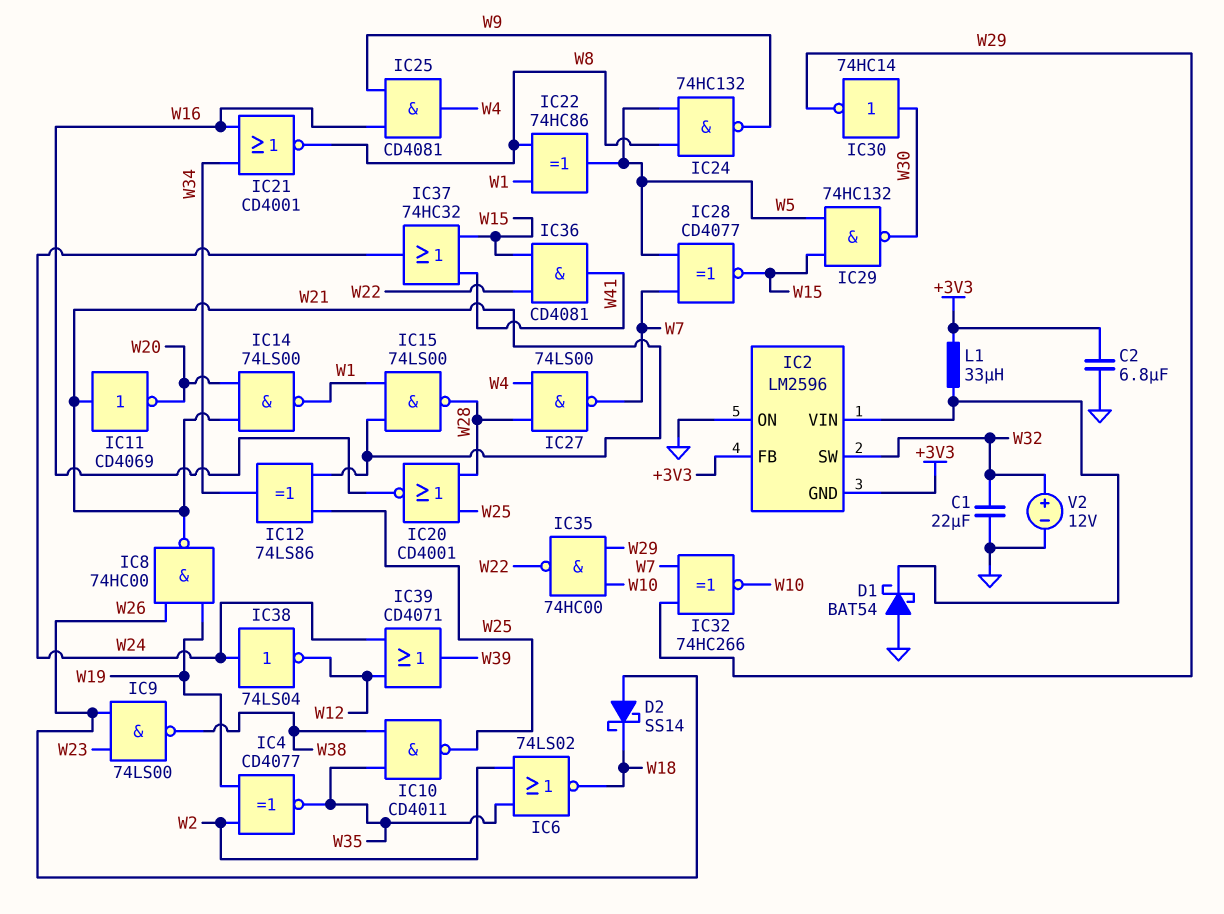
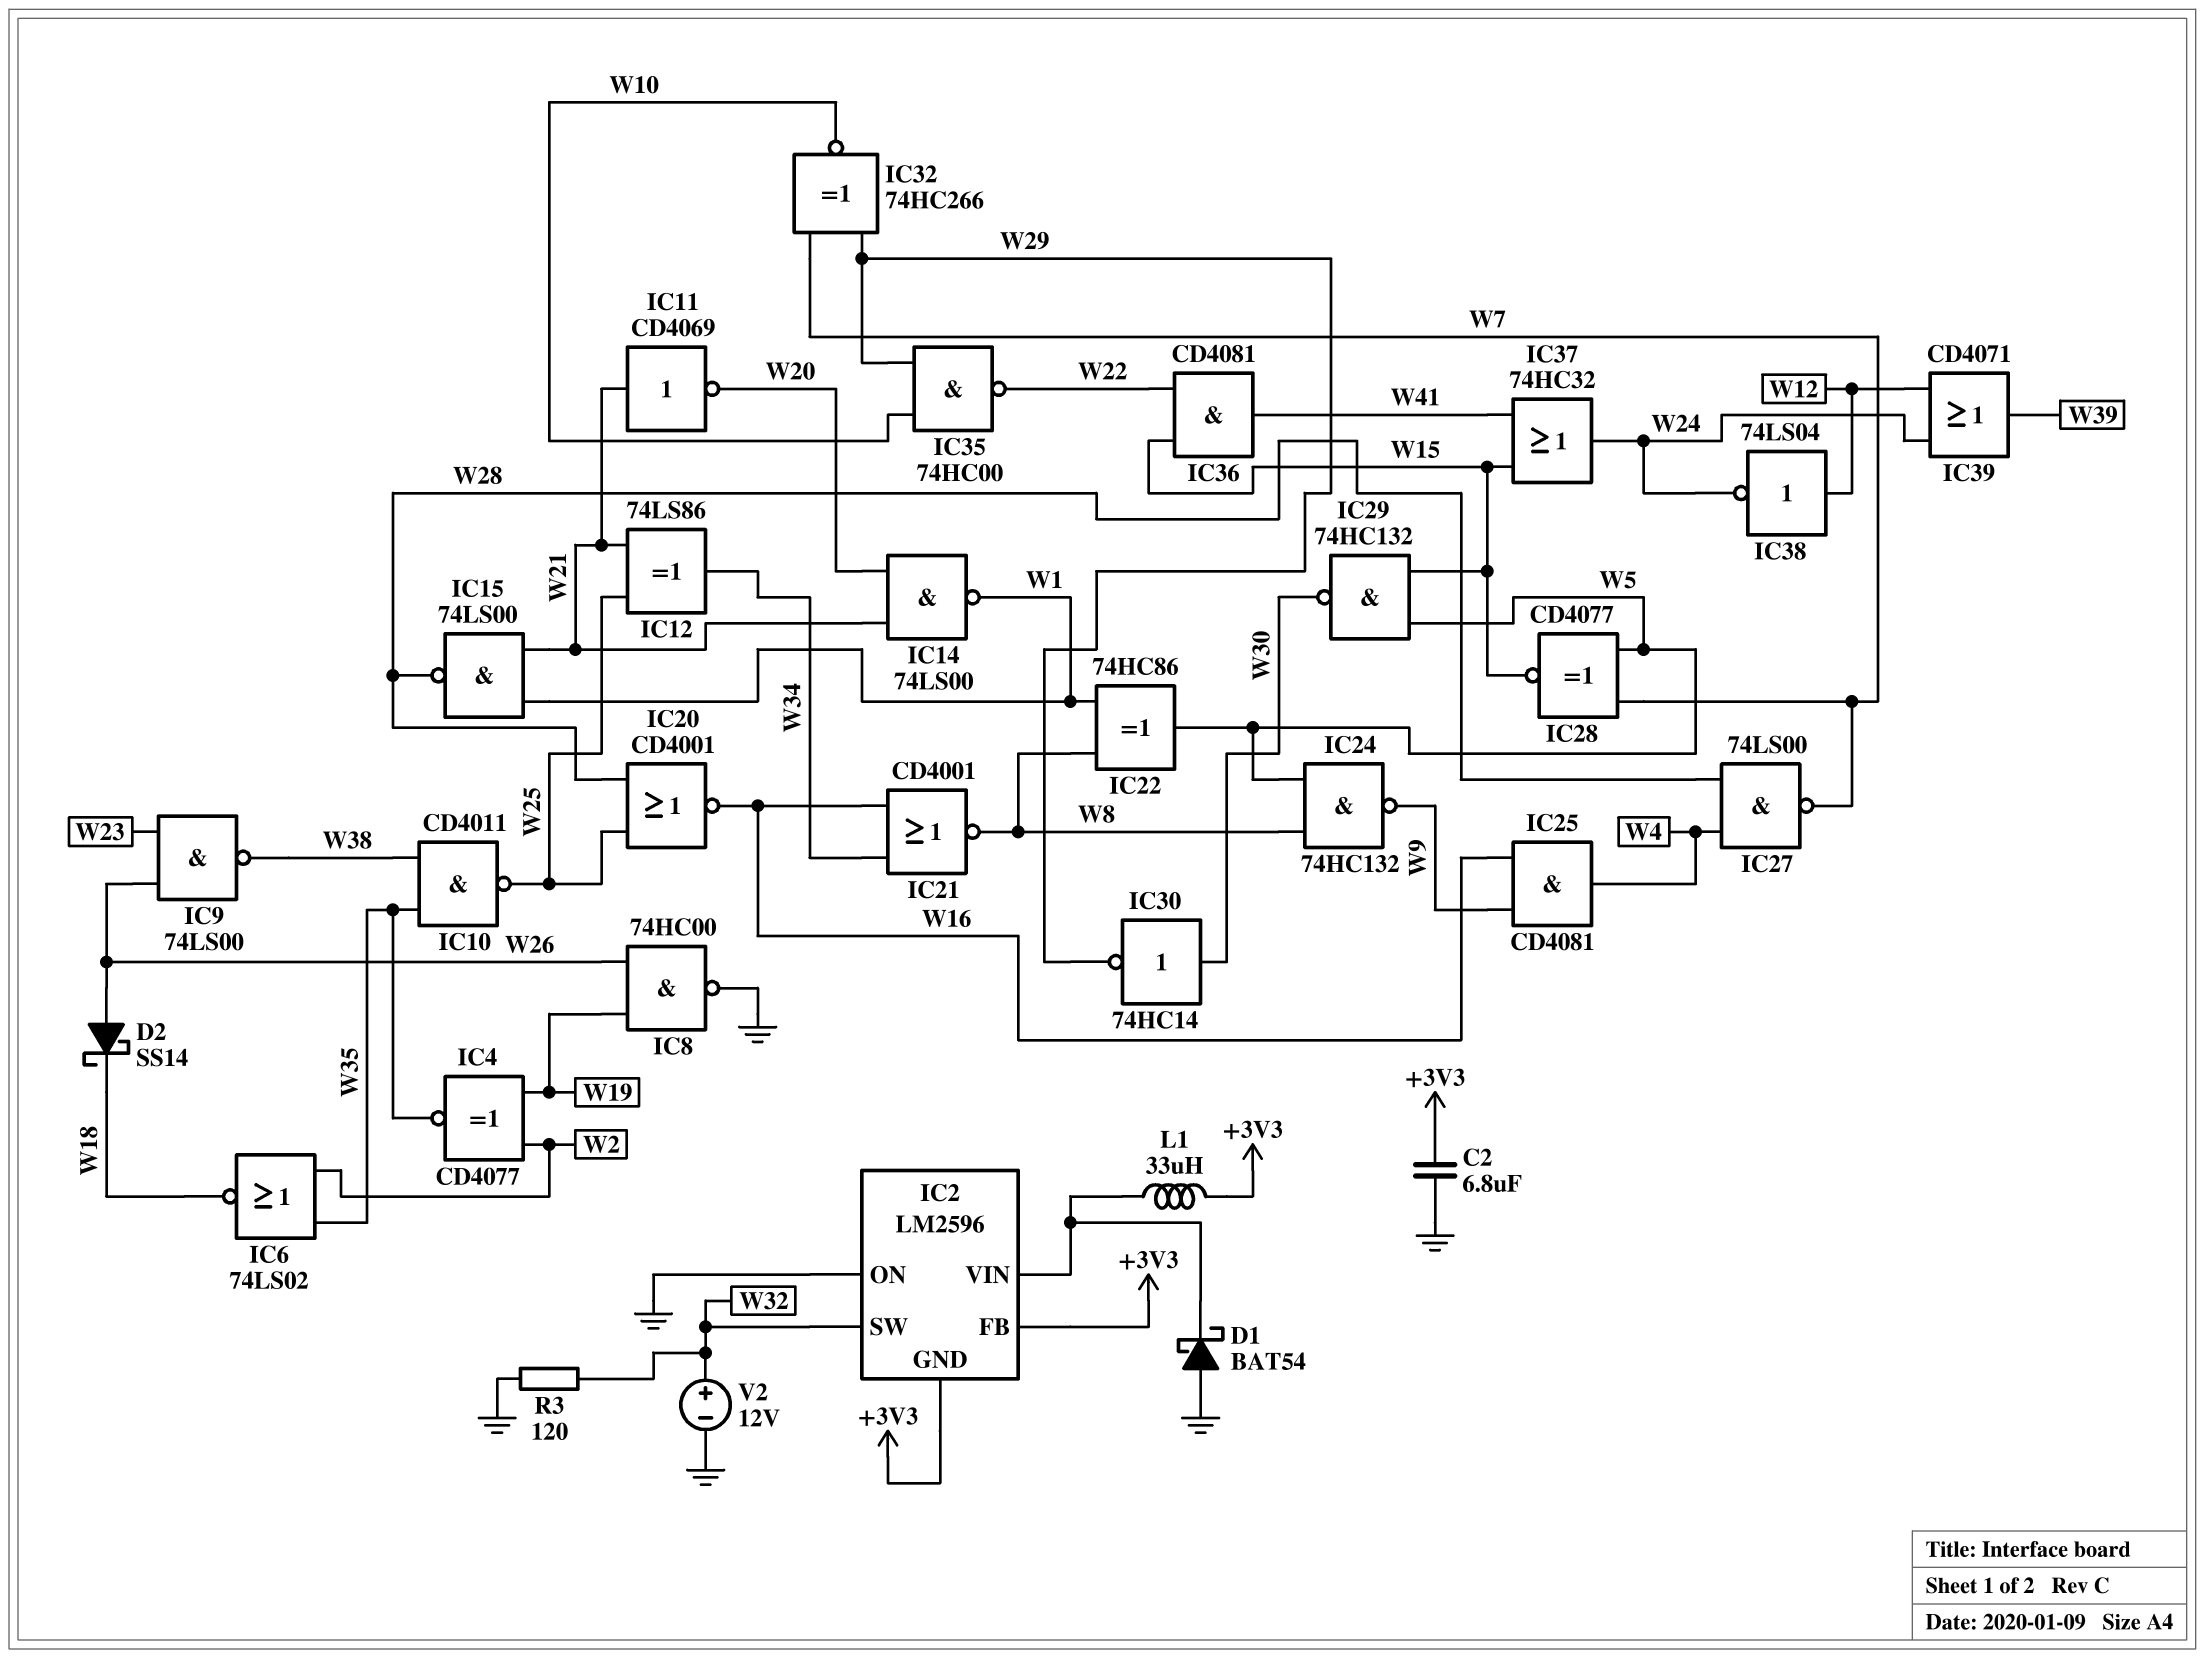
C1: 22uF (GND, W32) -> none
IC8: NAND 74HC00 (in W19, in W26, out W21) -> NAND 74HC00 (in W19, in W26, out GND)
IC38: NOT 74LS04 (in W24, out W12) -> NOT 74LS04 (in W12, out W24)
R3: none -> 120 (GND, W32)

